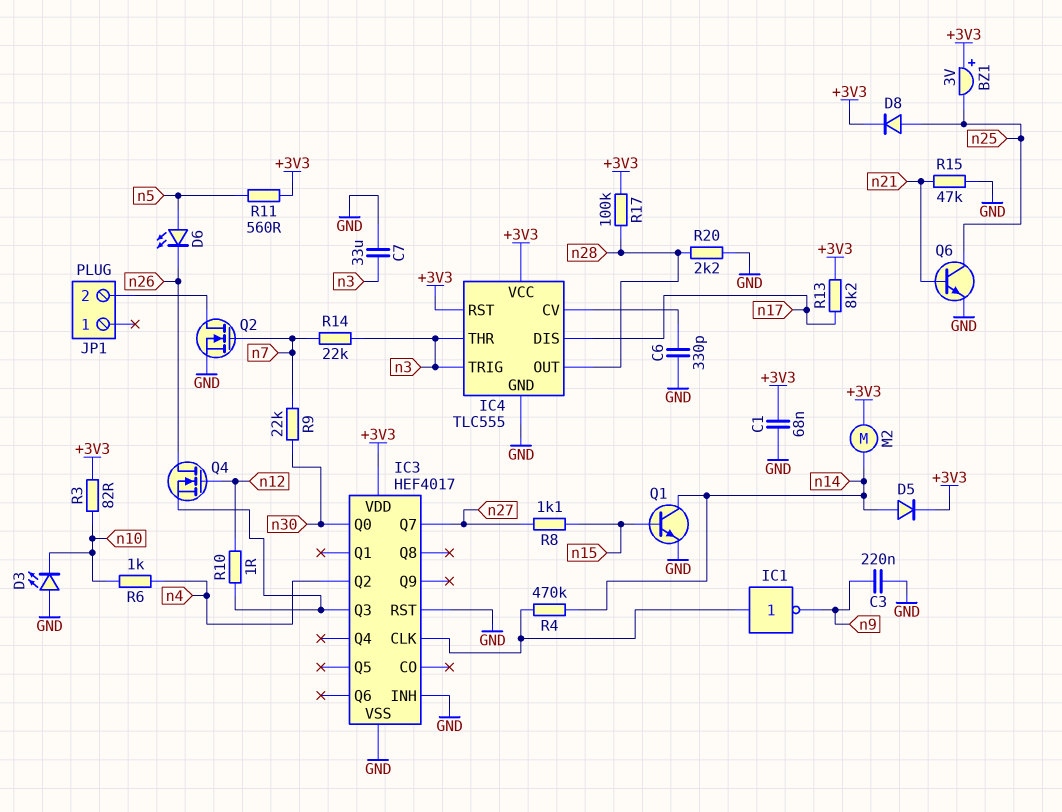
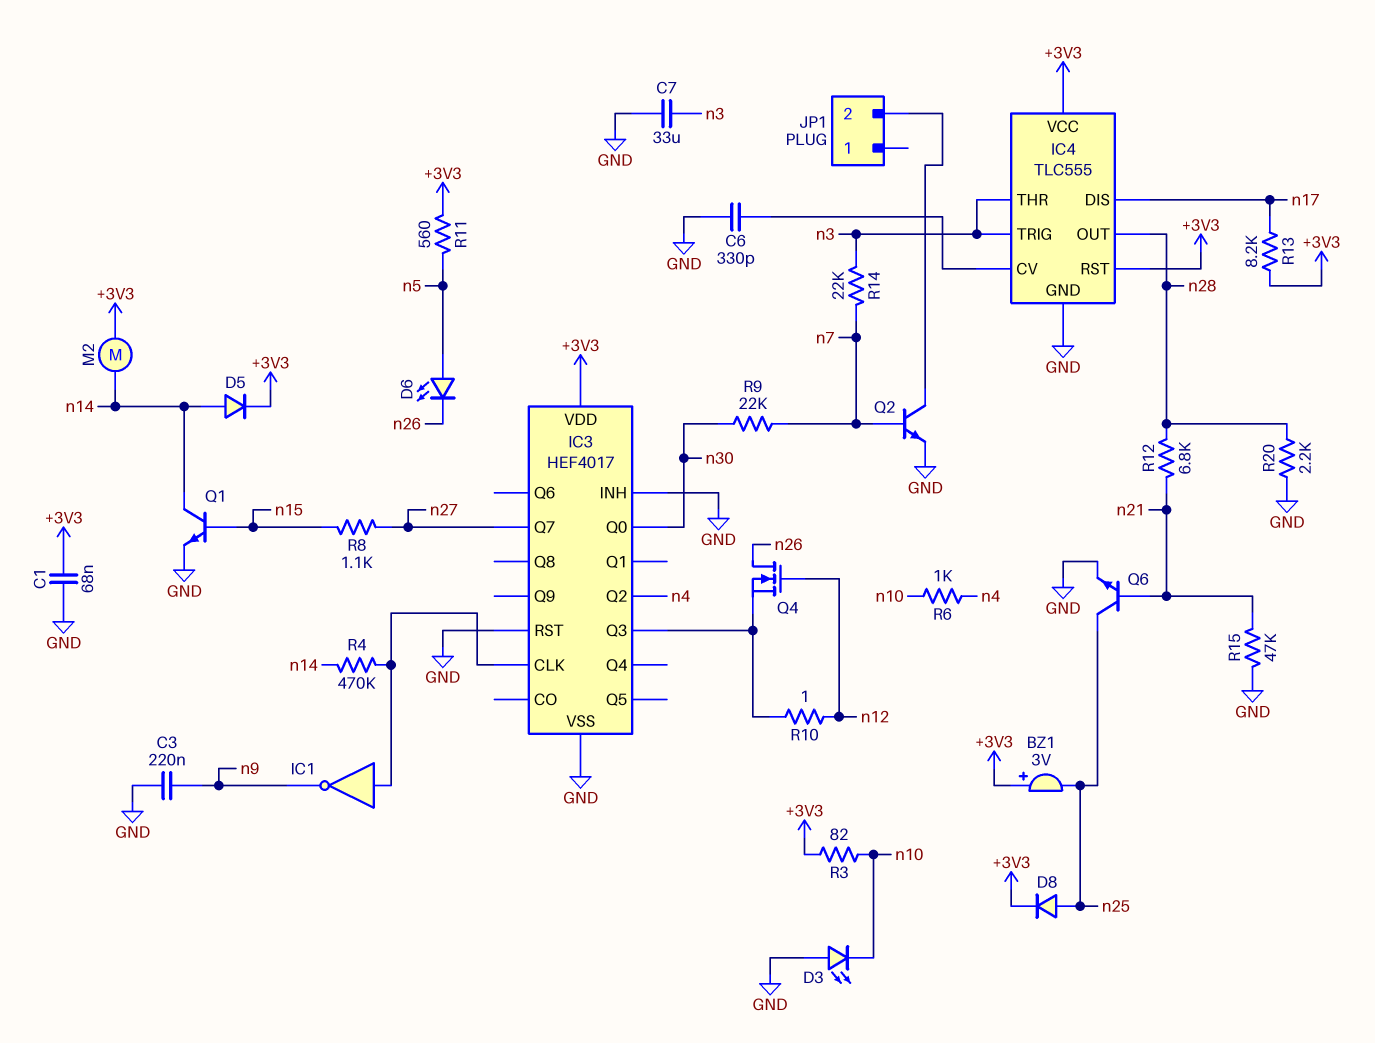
Q2: NMOS (G n7, D JP1/2, S GND) -> NPN (B n7, C JP1/2, E GND)
R12: none -> 6.8k (n21, n28)
R17: 100k (+3V3, n28) -> none

